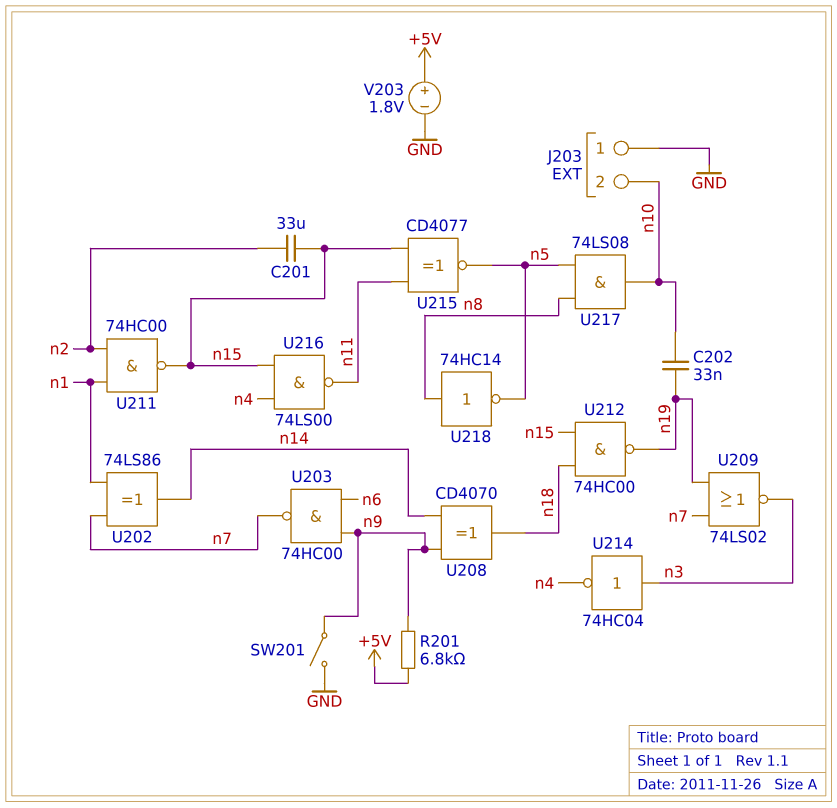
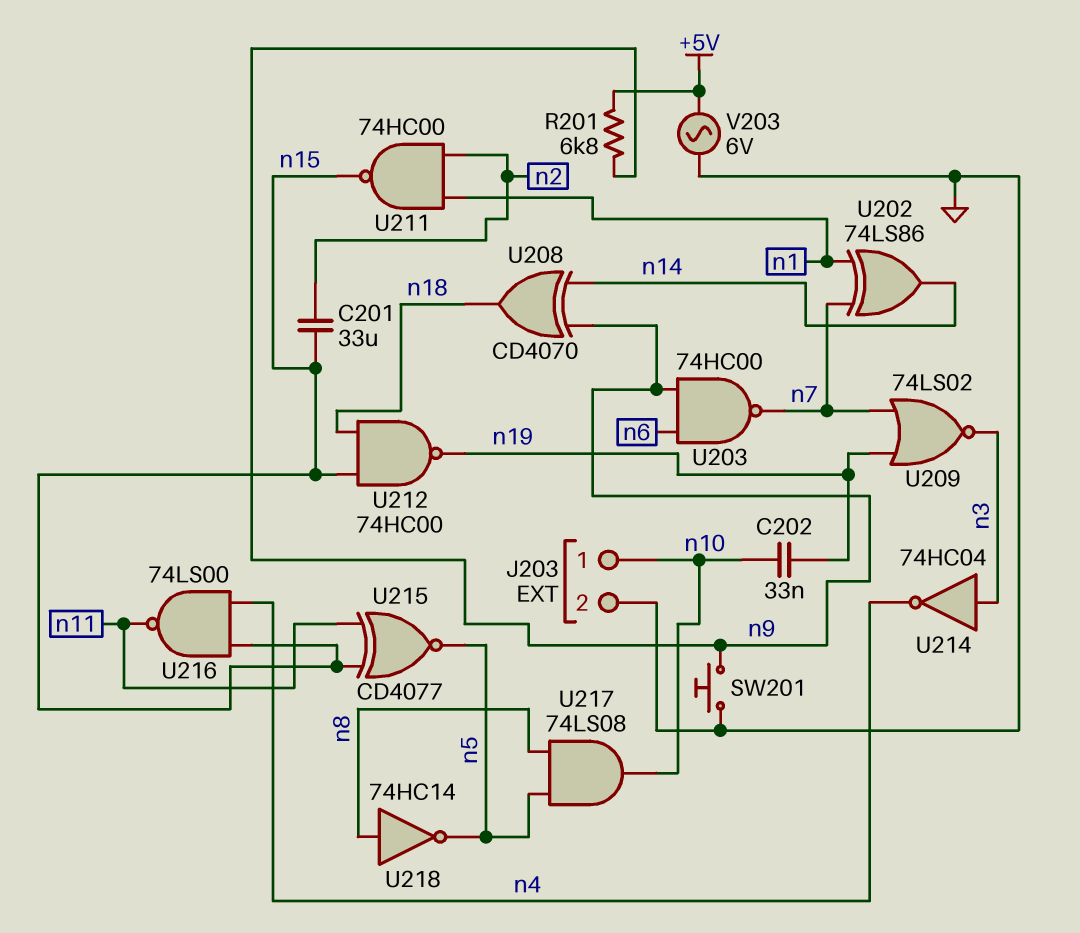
J203 pin 1: GND -> n10
J203 pin 2: n10 -> GND
SW201: switch (GND, n9) -> button (GND, n9)
V203: 1.8V (plus +5V, minus GND) -> AC 6V (+5V, GND)

